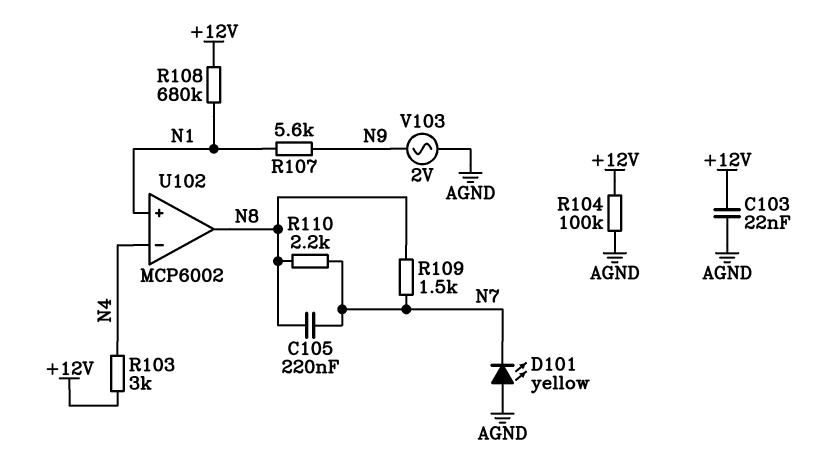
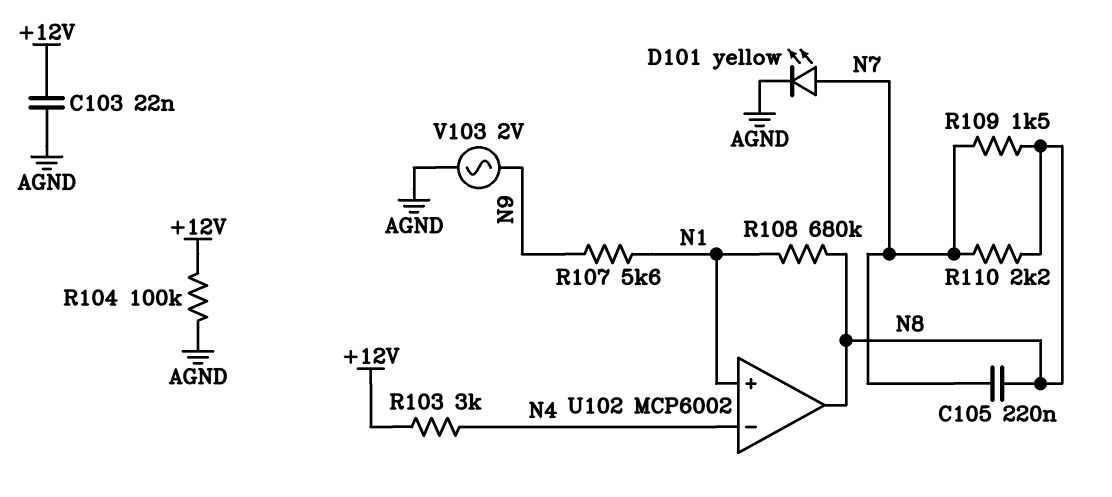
D101: LED yellow (A AGND, K N7) -> LED yellow (A N7, K AGND)
R108: 680k (+12V, N1) -> 680k (N1, N8)

